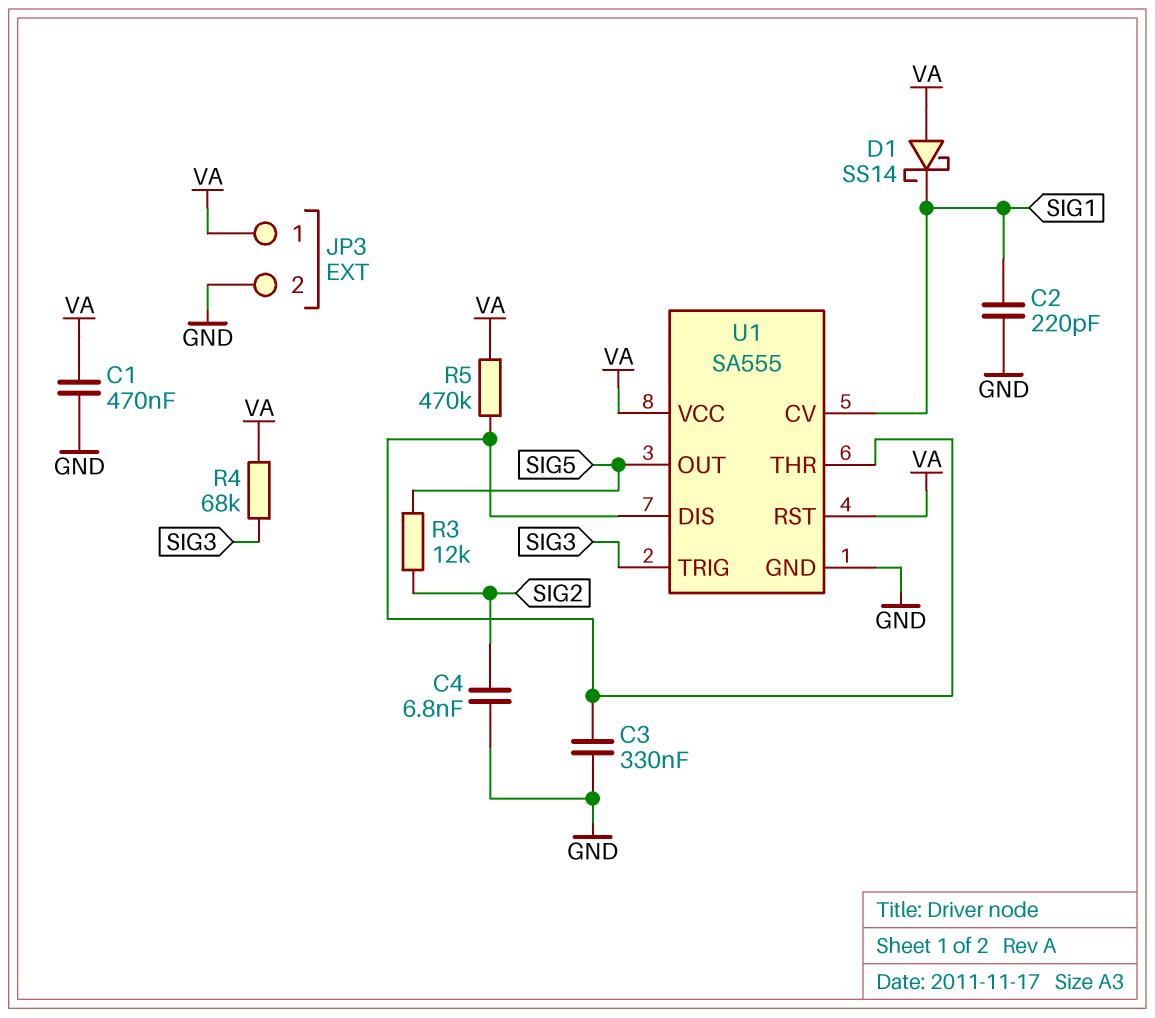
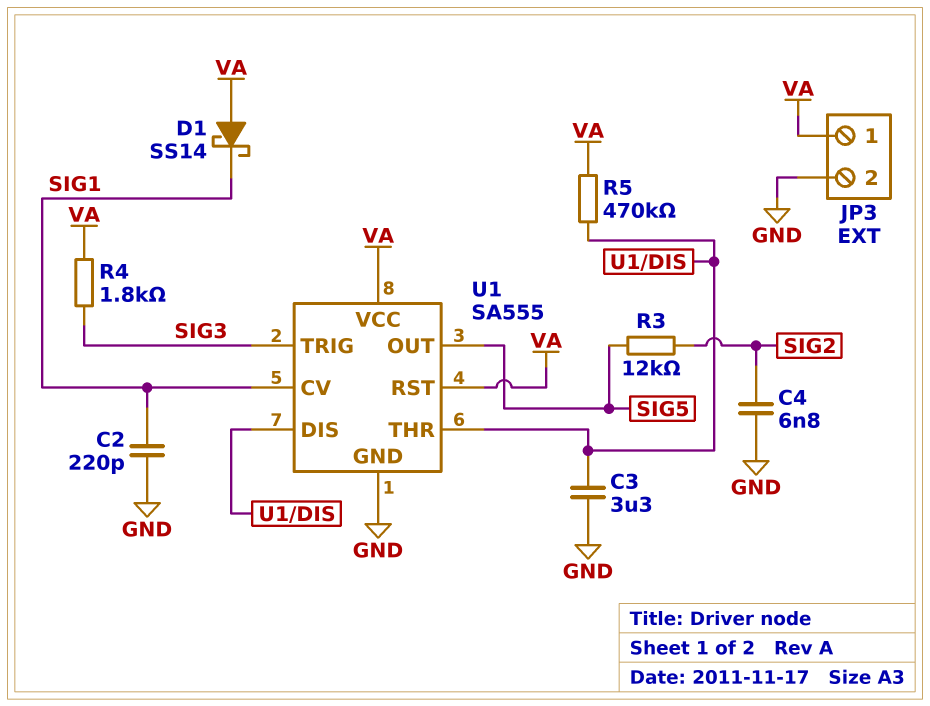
C1: 470nF (GND, VA) -> none
C3: 330nF (GND, U1/DIS) -> 3.3uF (GND, U1/DIS)
R4: 68k (SIG3, VA) -> 1.8k (SIG3, VA)

